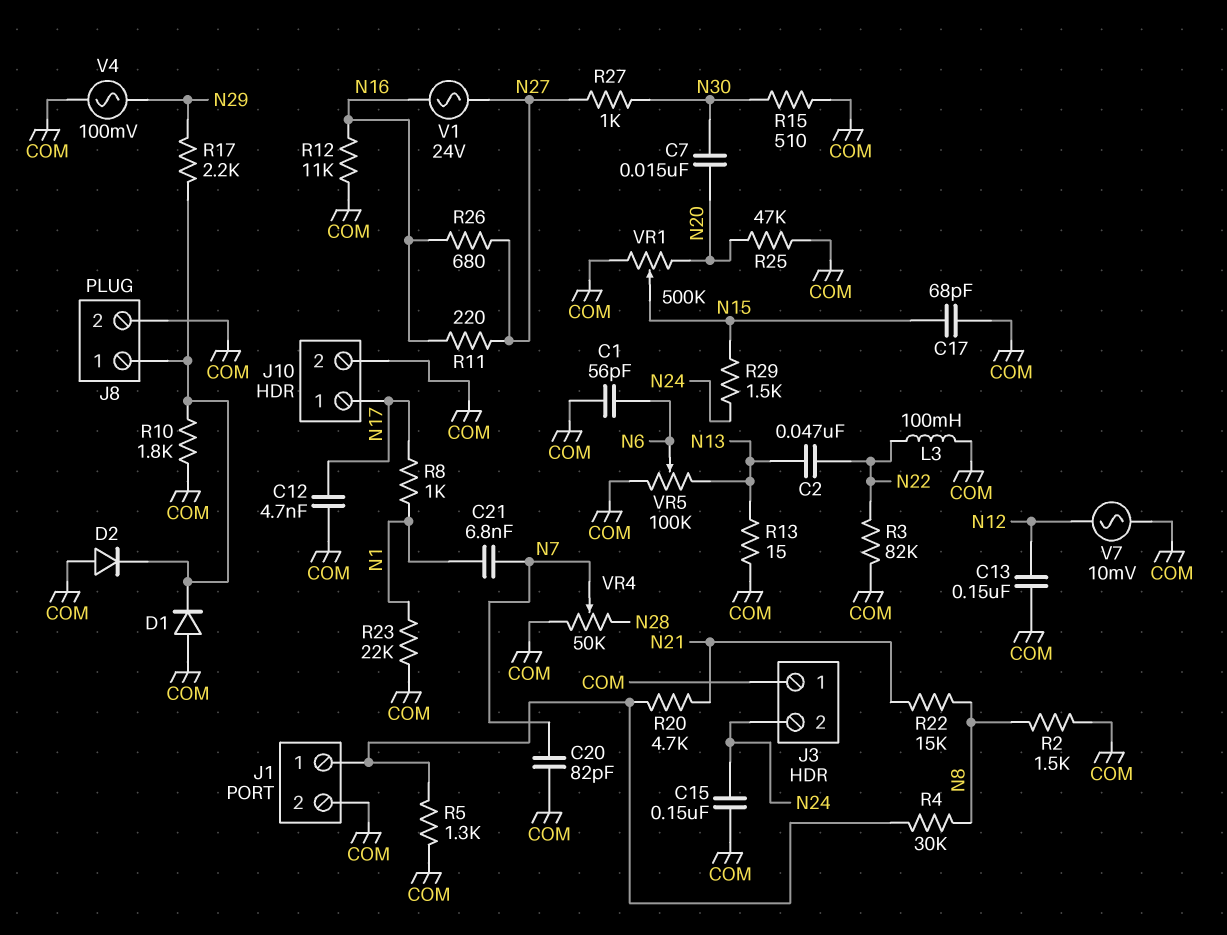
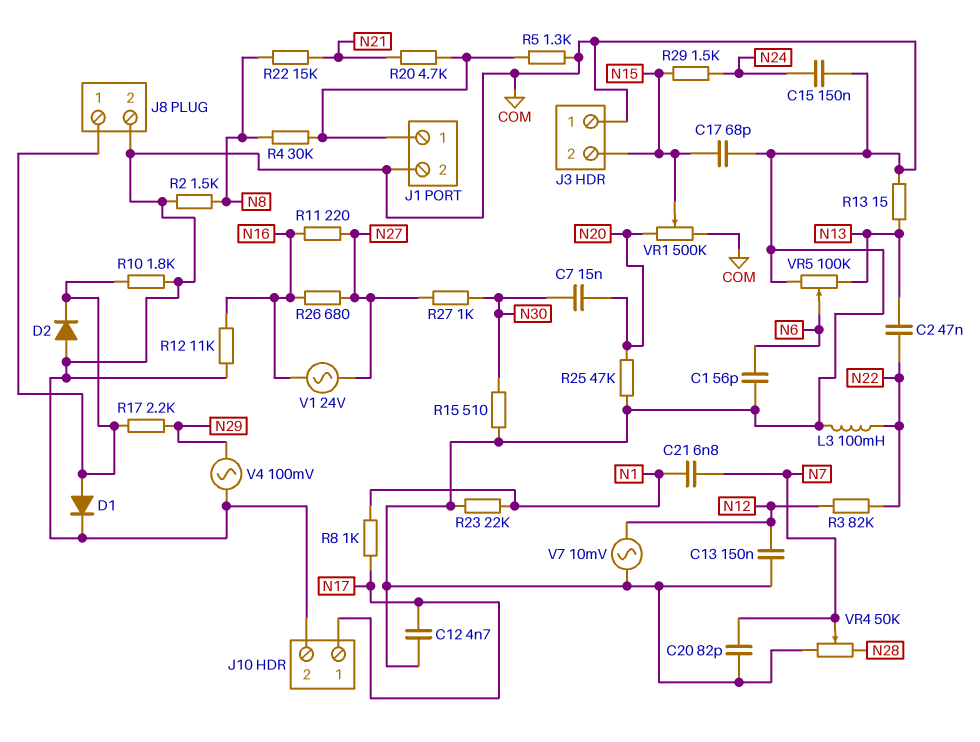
D1: diode (A COM, K J8/1) -> diode (A J8/1, K COM)
J3 pin 2: N24 -> N15
R3: 82k (COM, N22) -> 82k (N12, N22)

